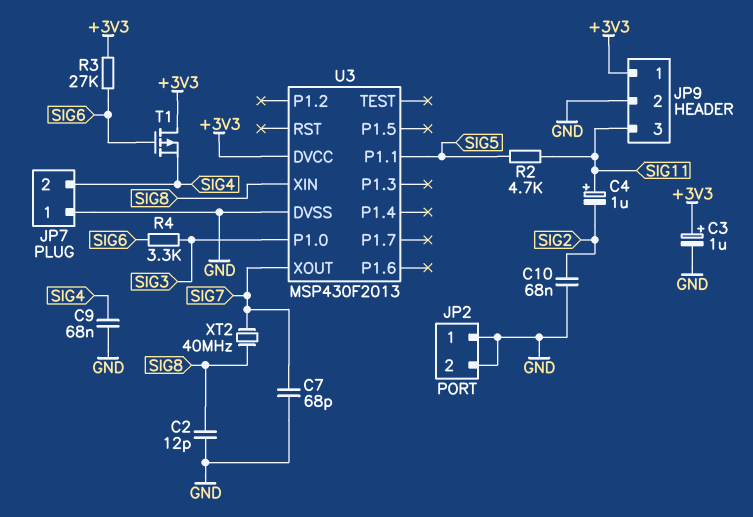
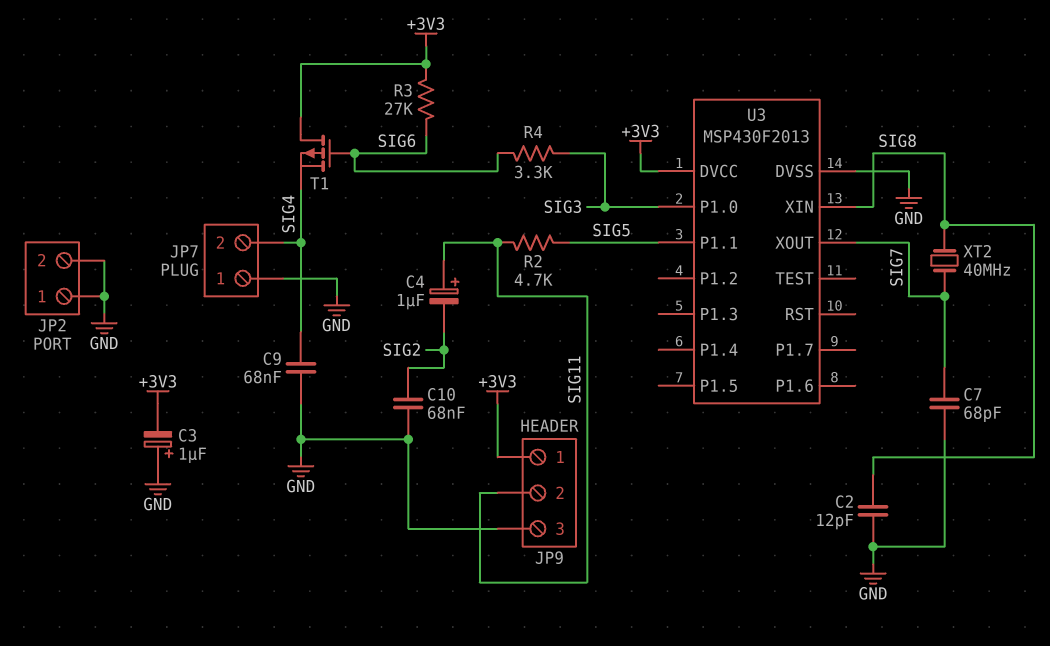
C3: 1uF (plus +3V3, minus GND) -> 1uF (plus GND, minus +3V3)
JP9 pin 2: GND -> SIG11
JP9 pin 3: SIG11 -> GND

